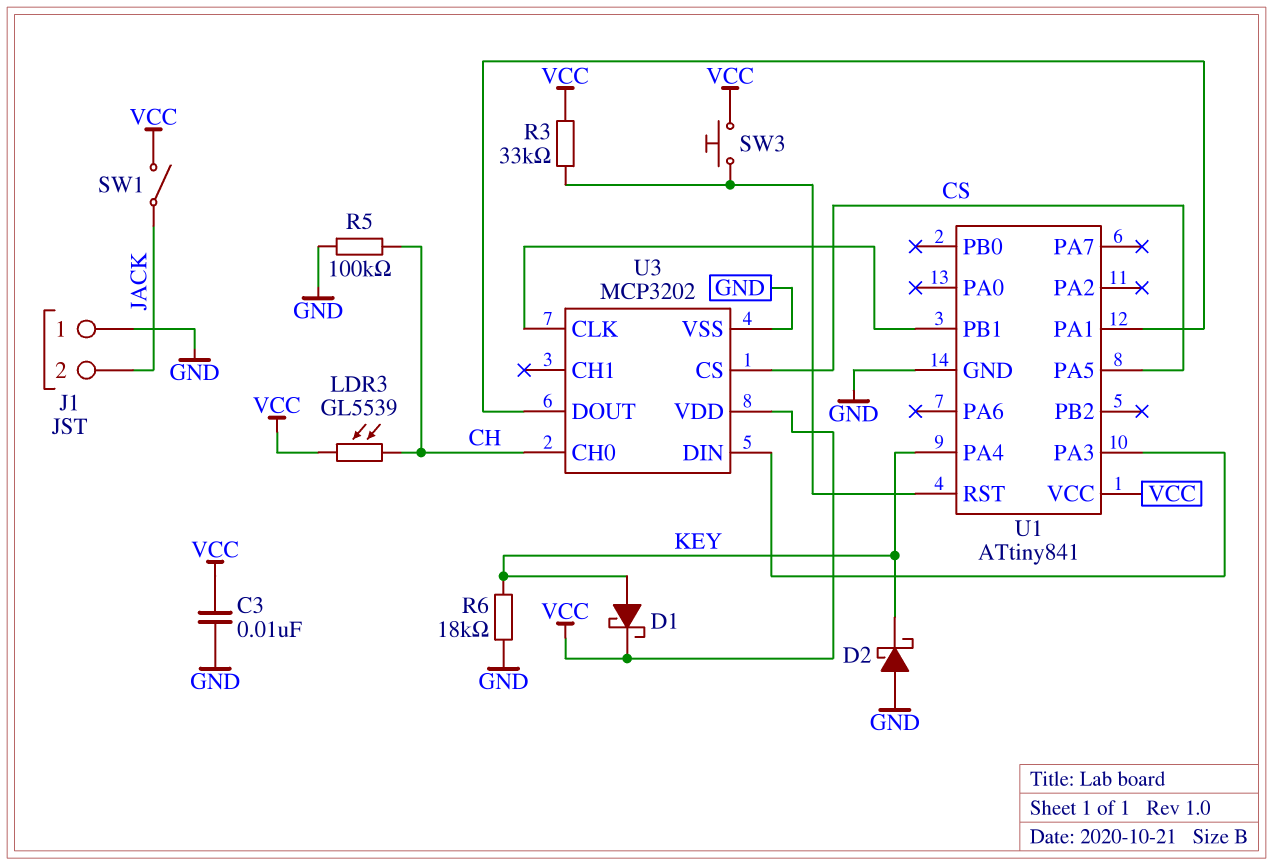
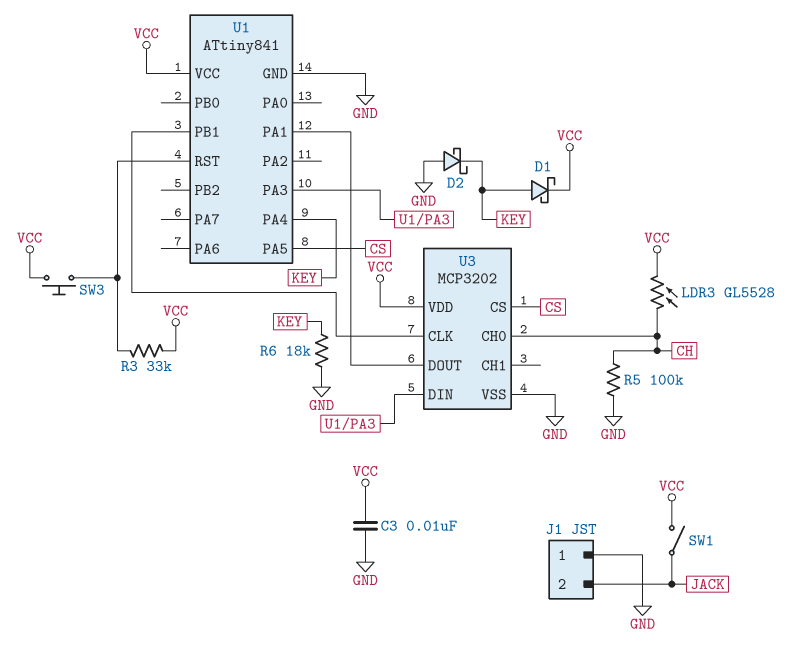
LDR3: GL5539 (CH, VCC) -> GL5528 (CH, VCC)

